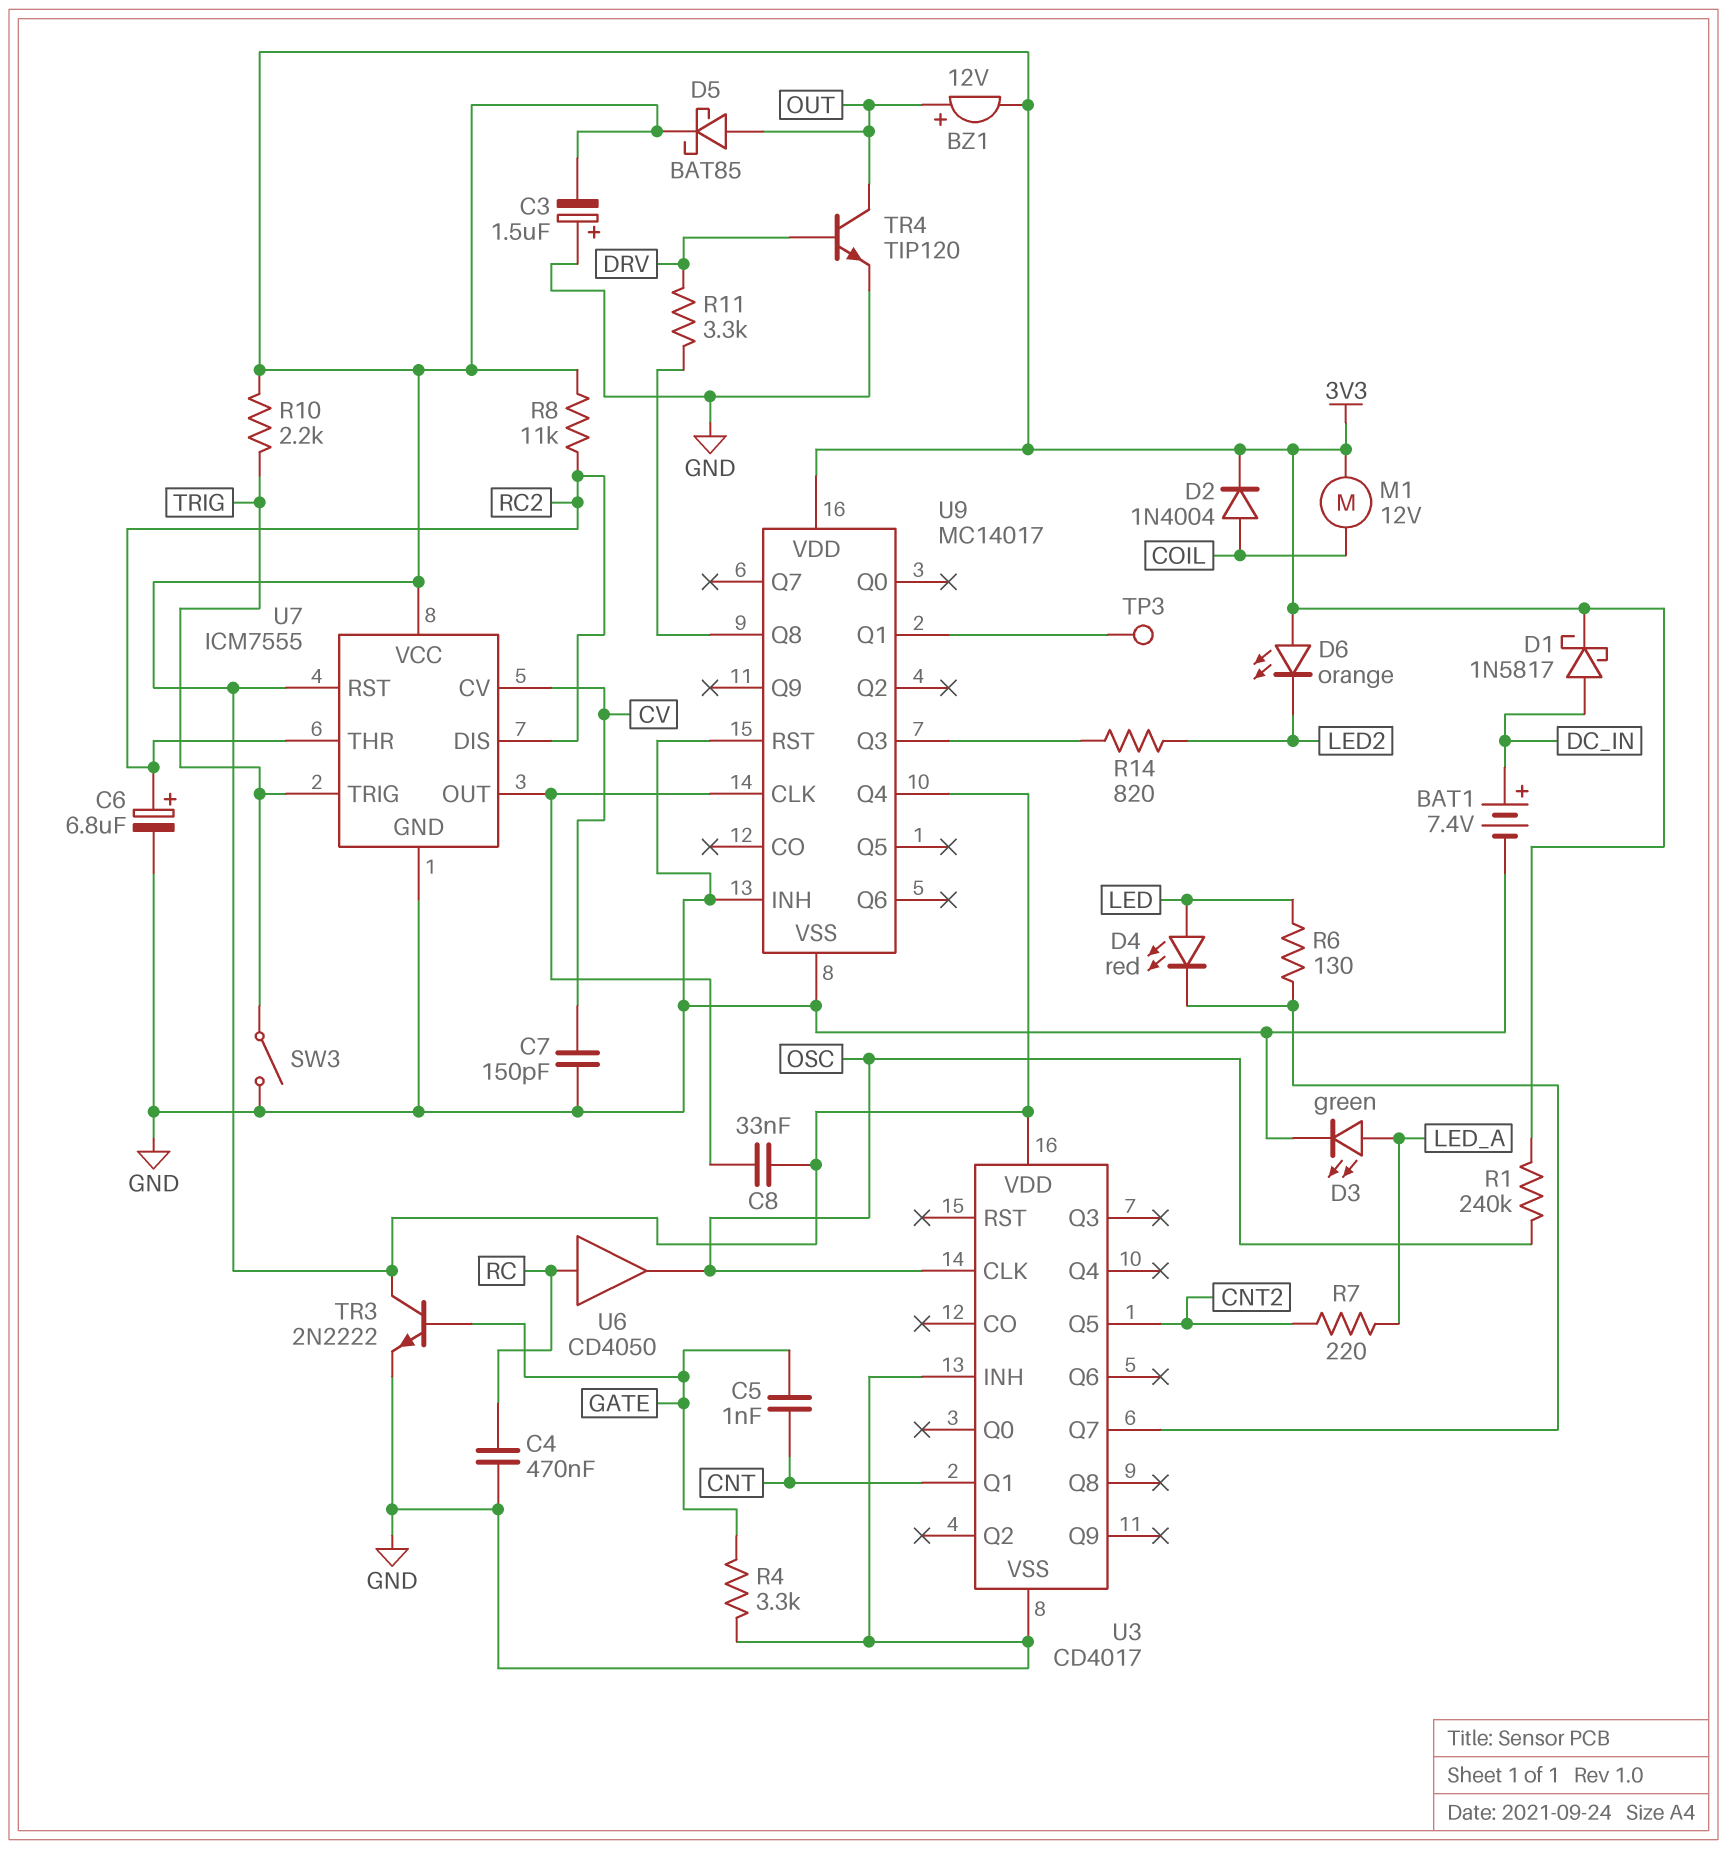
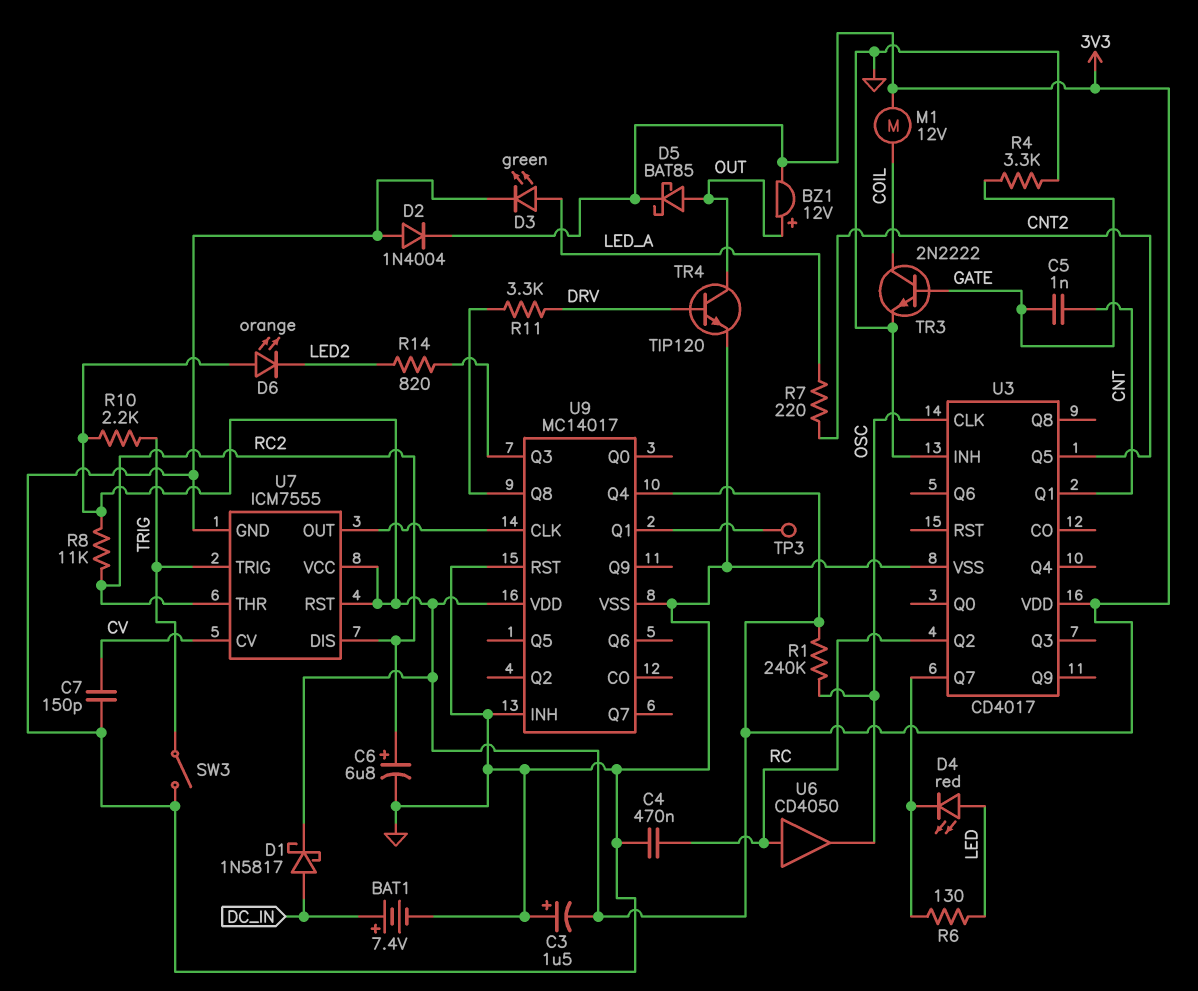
C8: 33nF (3V3, U7/OUT) -> none
D2: diode 1N4004 (A COIL, K 3V3) -> diode 1N4004 (A GND, K 3V3)
TR3: NPN 2N2222 (B GATE, C 3V3, E GND) -> NPN 2N2222 (B GATE, C COIL, E GND)
U3 pin Q2: none -> RC

